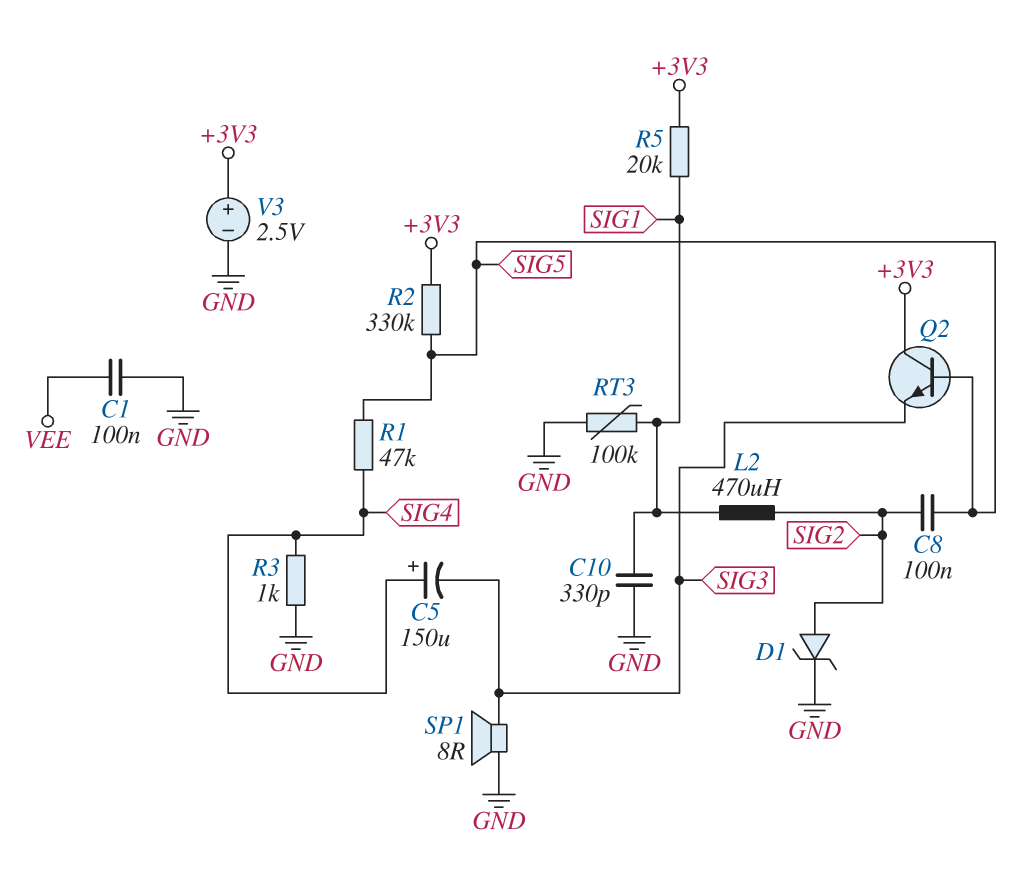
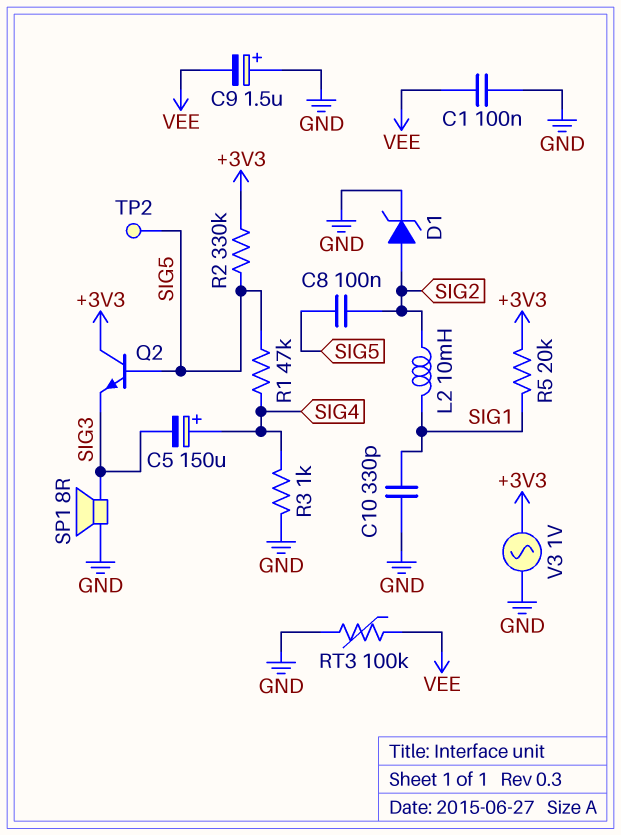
C9: none -> 1.5uF (plus GND, minus VEE)
L2: 470uH (SIG1, SIG2) -> 10mH (SIG1, SIG2)
RT3: 100k (GND, SIG1) -> 100k (GND, VEE)
TP2: none -> test point (SIG5)
V3: 2.5V (plus +3V3, minus GND) -> AC 1V (+3V3, GND)

